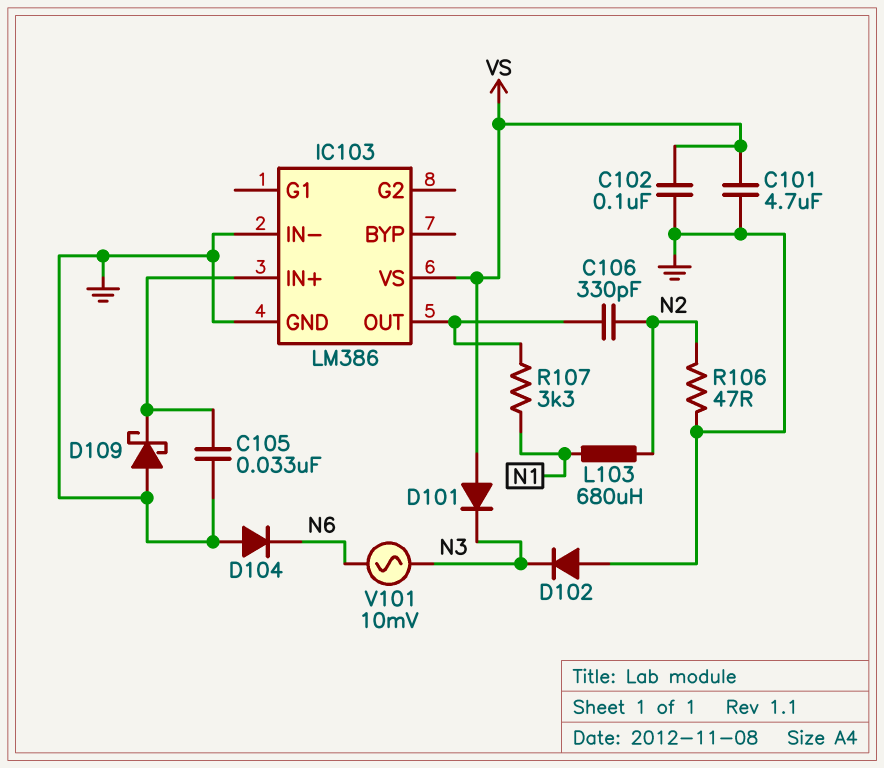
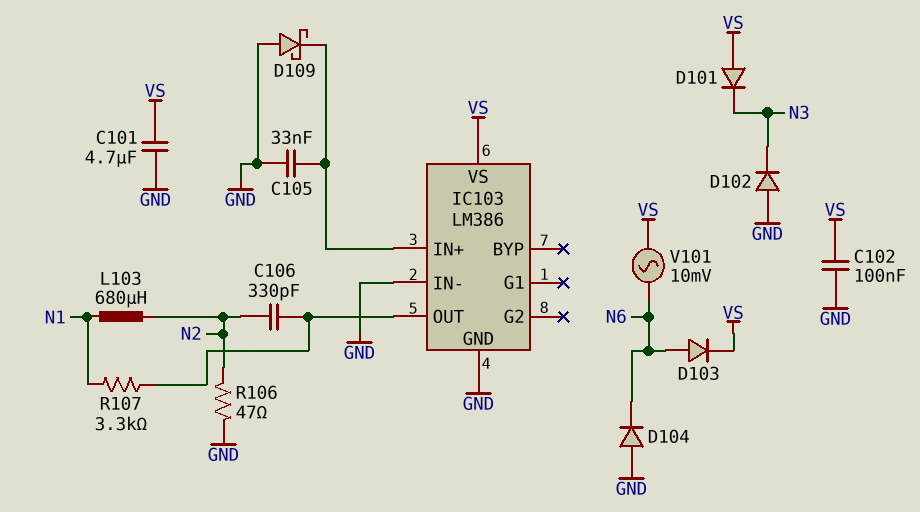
D103: none -> diode (A N6, K VS)
V101: AC 10mV (N3, N6) -> AC 10mV (N6, VS)

